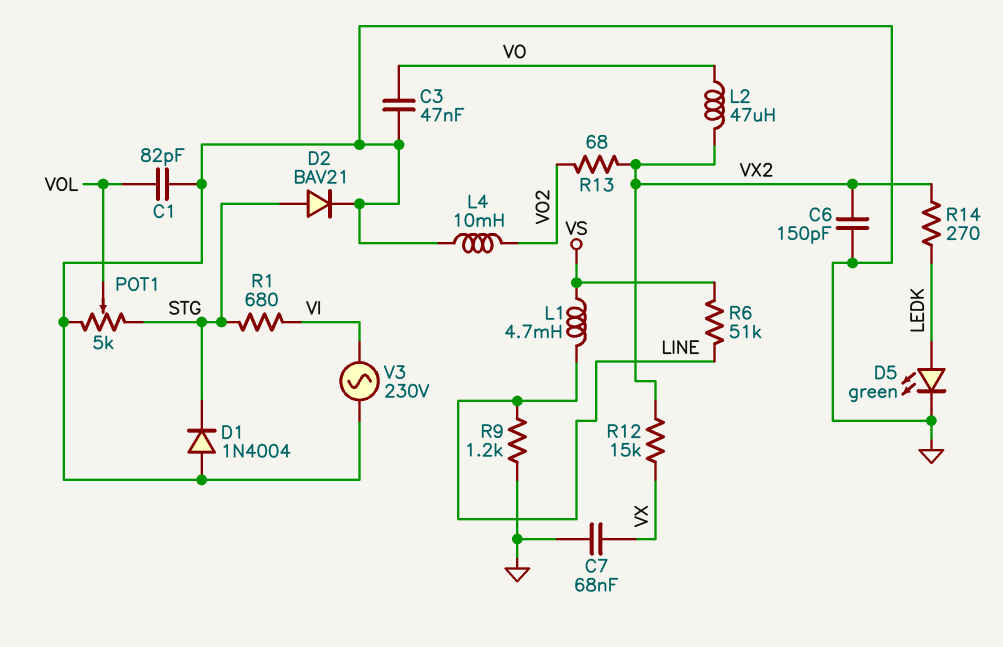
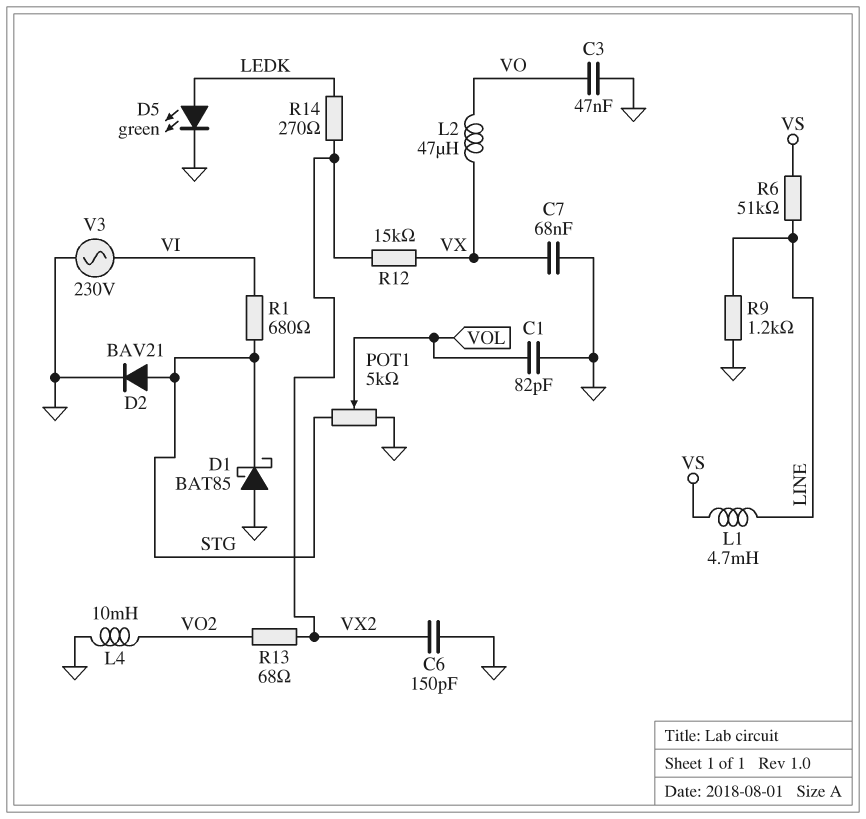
D1: diode 1N4004 (A GND, K STG) -> schottky BAT85 (A GND, K STG)
L2: 47uH (VO, VX2) -> 47uH (VO, VX)

